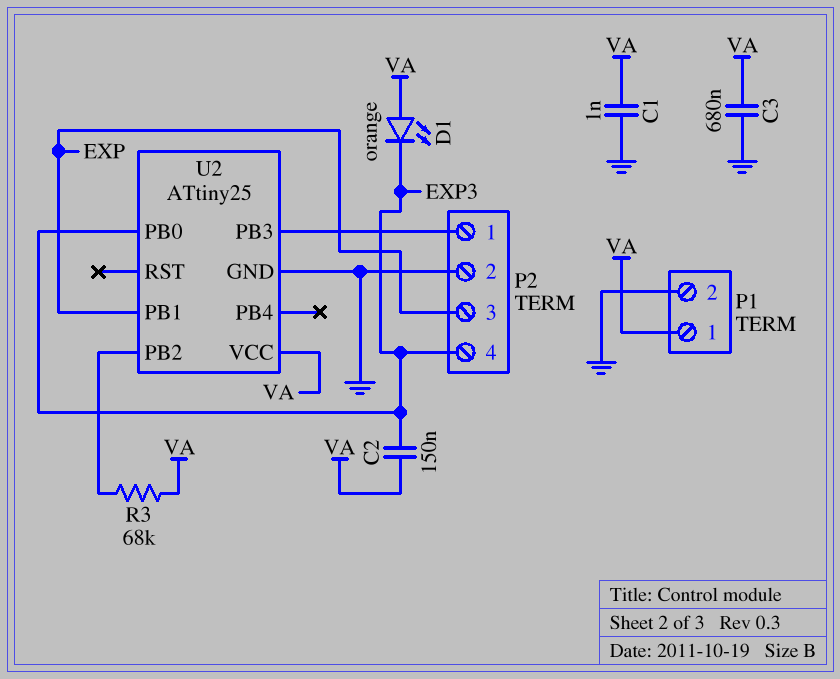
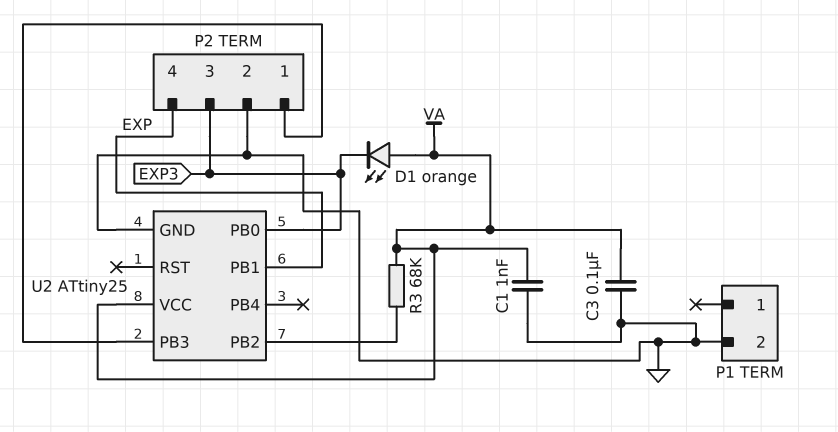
C2: 150nF (EXP3, VA) -> none
C3: 680nF (GND, VA) -> 100nF (GND, VA)
P1 pin 1: VA -> none
P2 pin 3: EXP -> EXP3
P2 pin 4: EXP3 -> EXP

